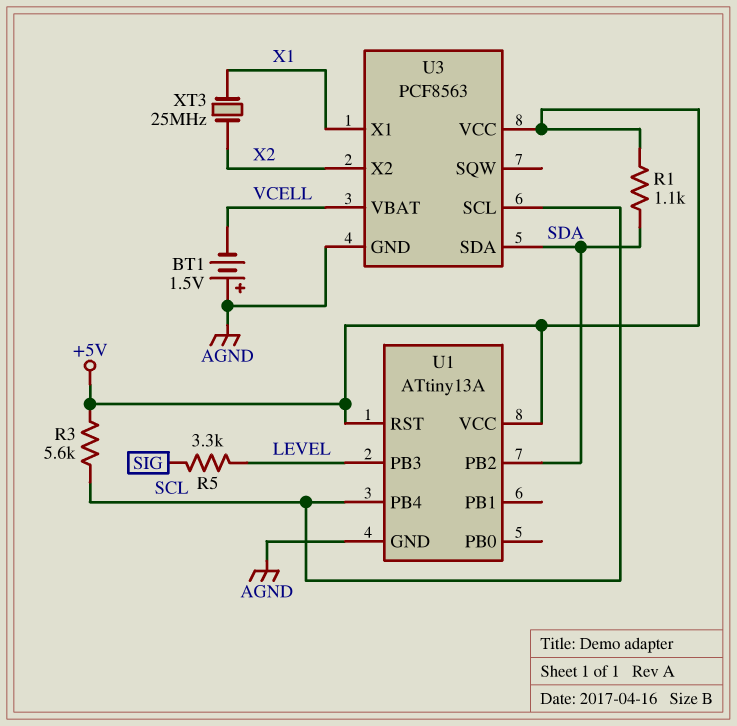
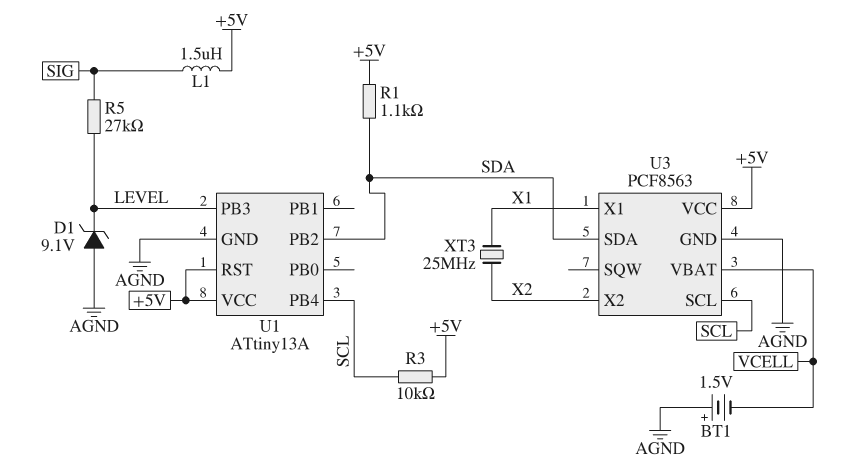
D1: none -> zener 9.1V (A AGND, K LEVEL)
L1: none -> 1.5uH (+5V, SIG)
R3: 5.6k (+5V, SCL) -> 10k (+5V, SCL)
R5: 3.3k (LEVEL, SIG) -> 27k (LEVEL, SIG)

